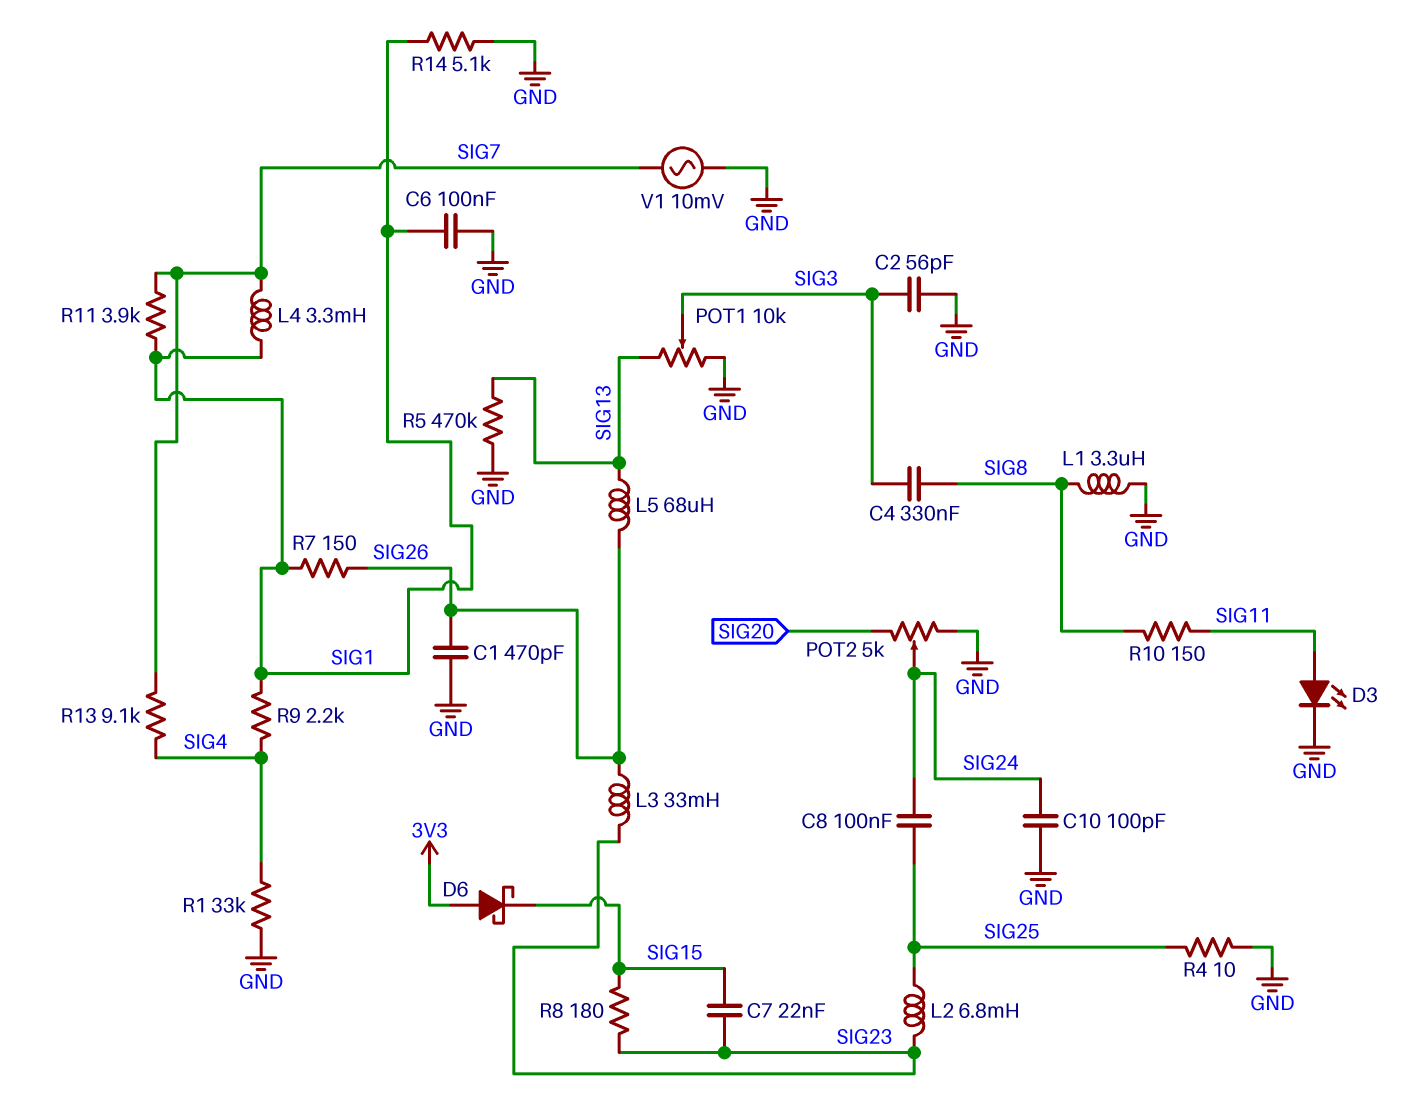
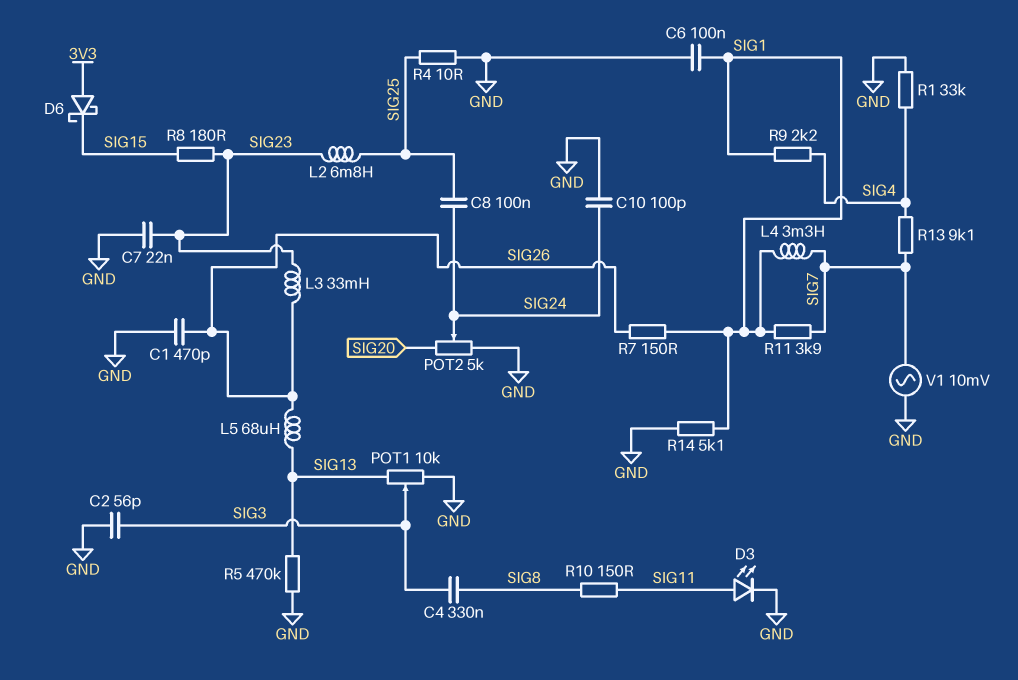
C7: 22nF (SIG15, SIG23) -> 22nF (GND, SIG23)
L1: 3.3uH (GND, SIG8) -> none

